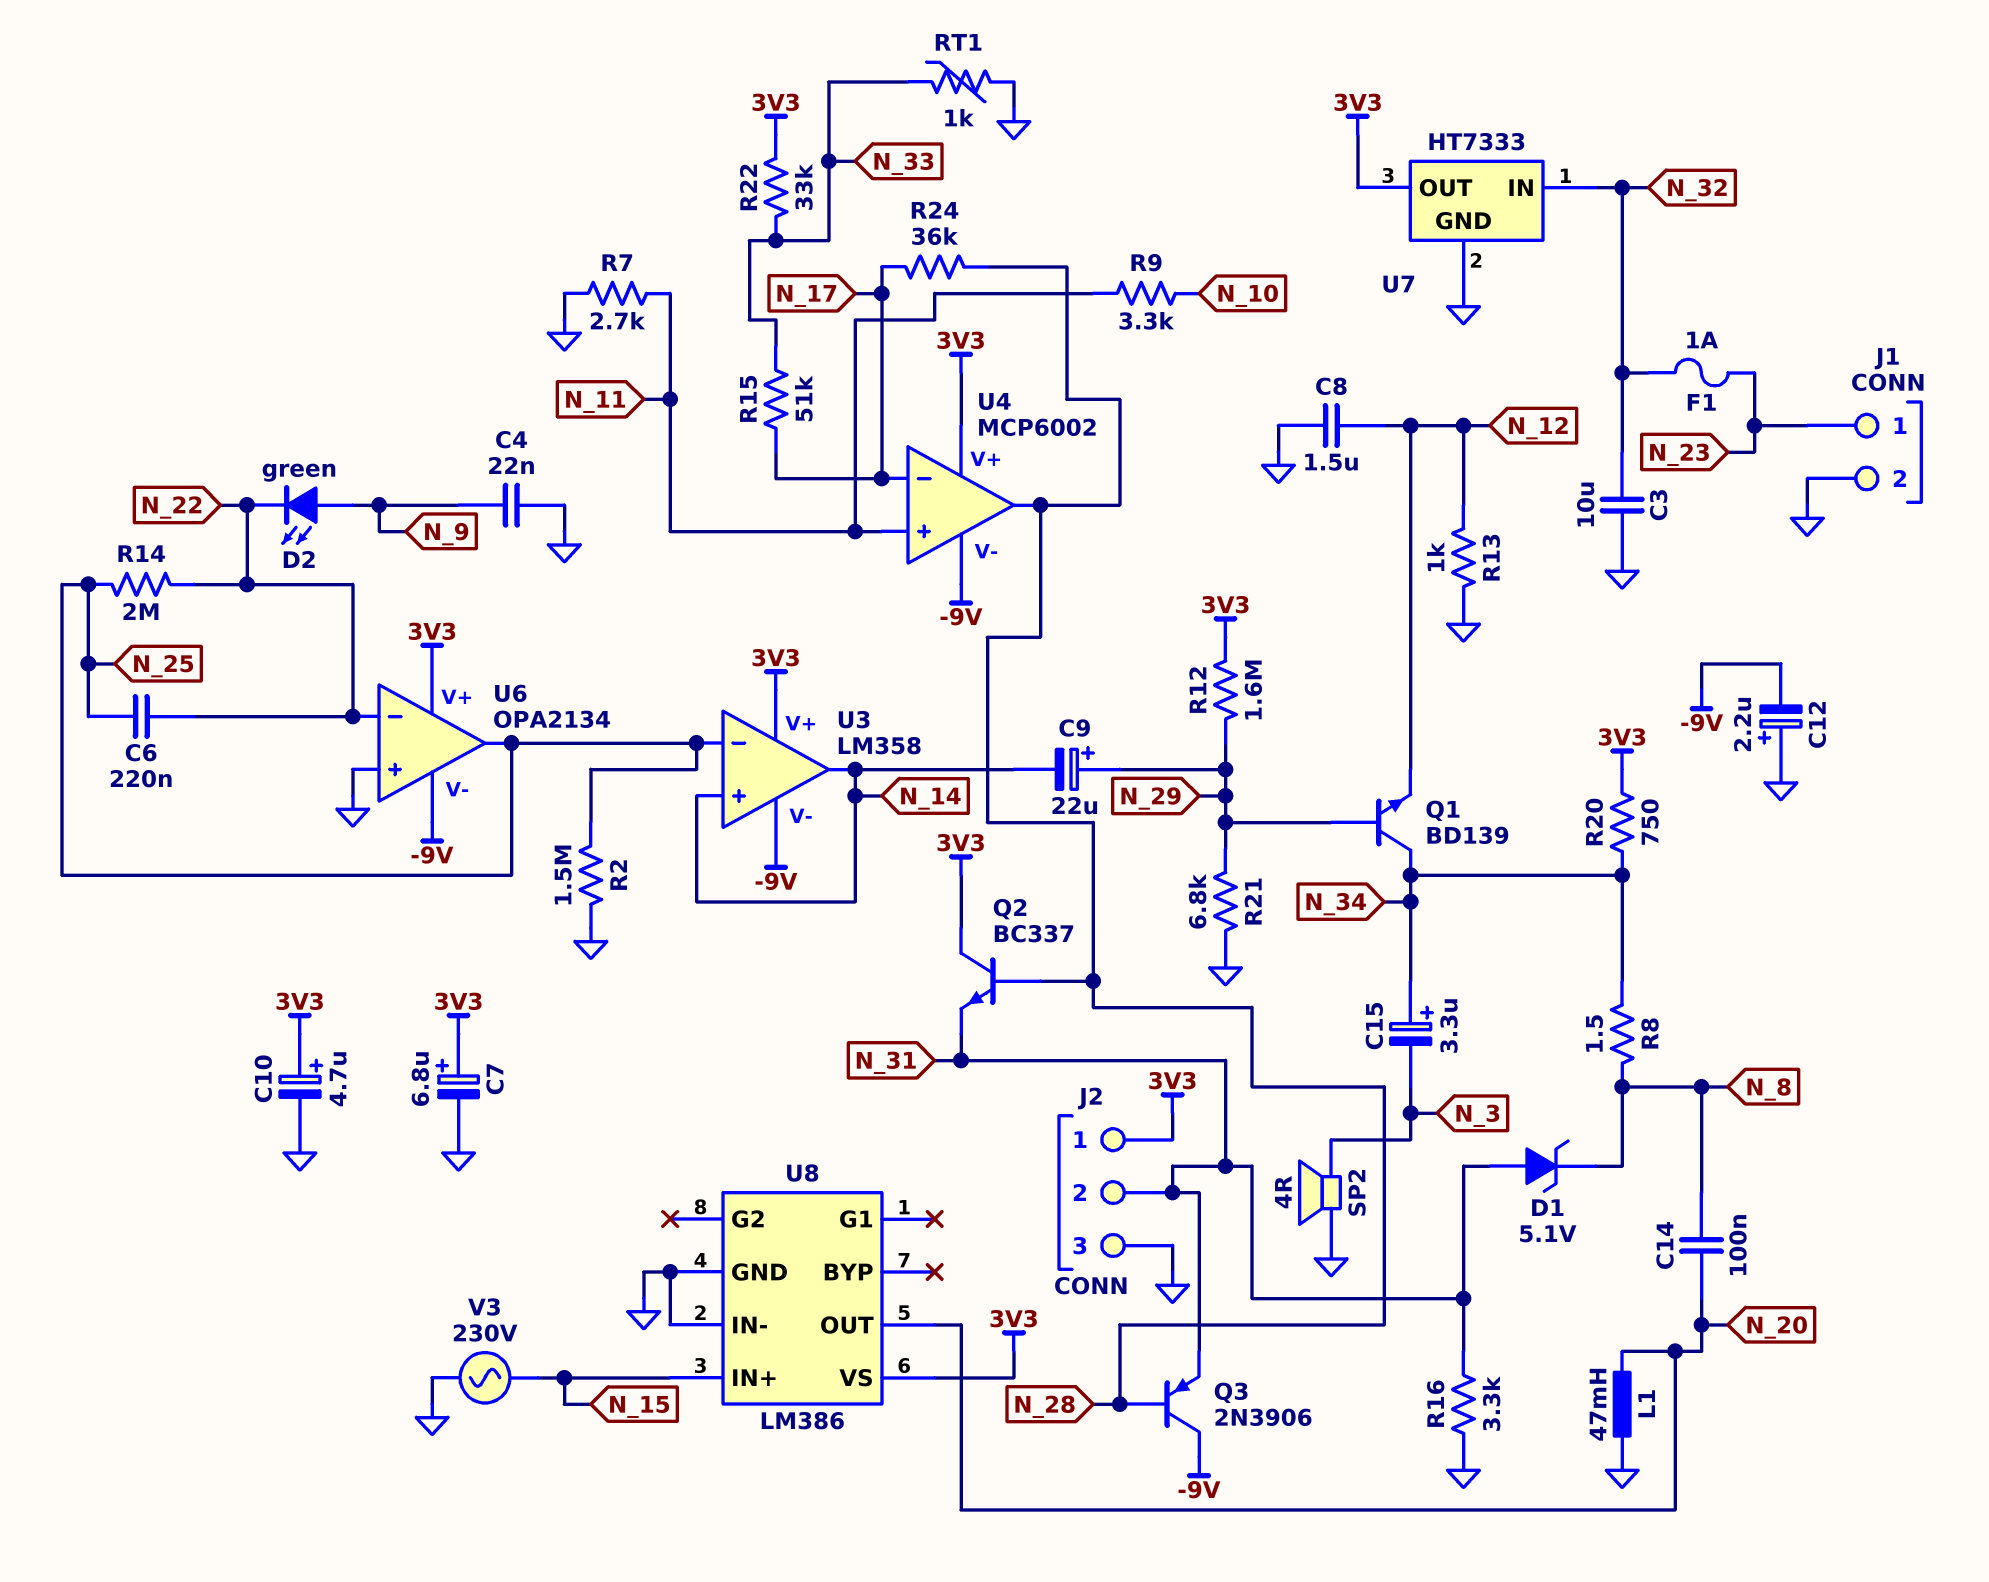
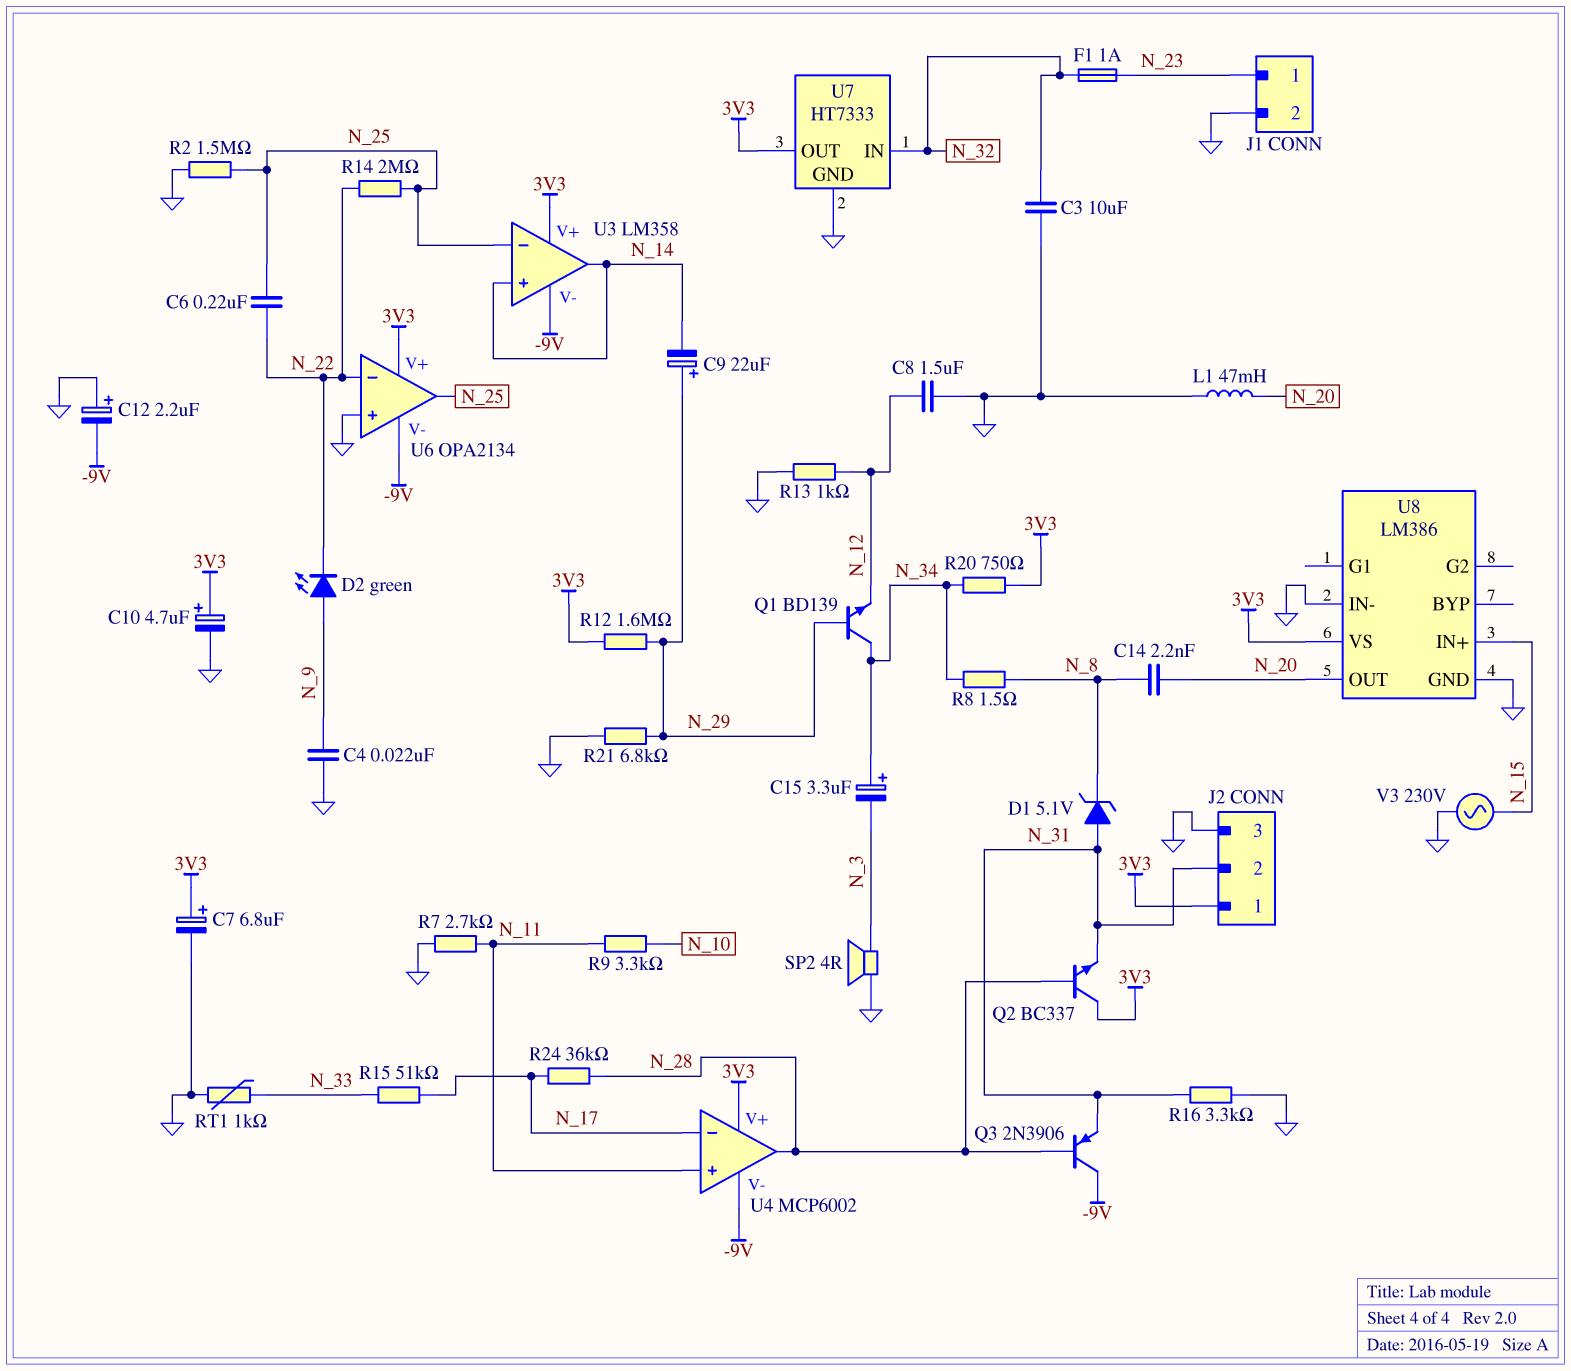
C14: 100nF (N_8, N_20) -> 2.2nF (N_8, N_20)
R22: 33k (3V3, N_33) -> none

